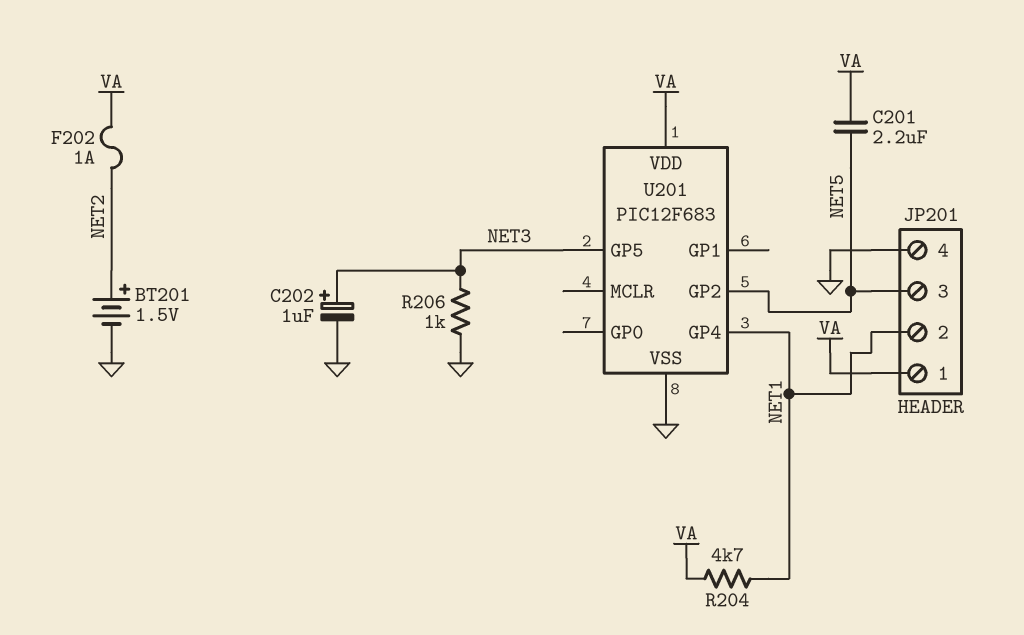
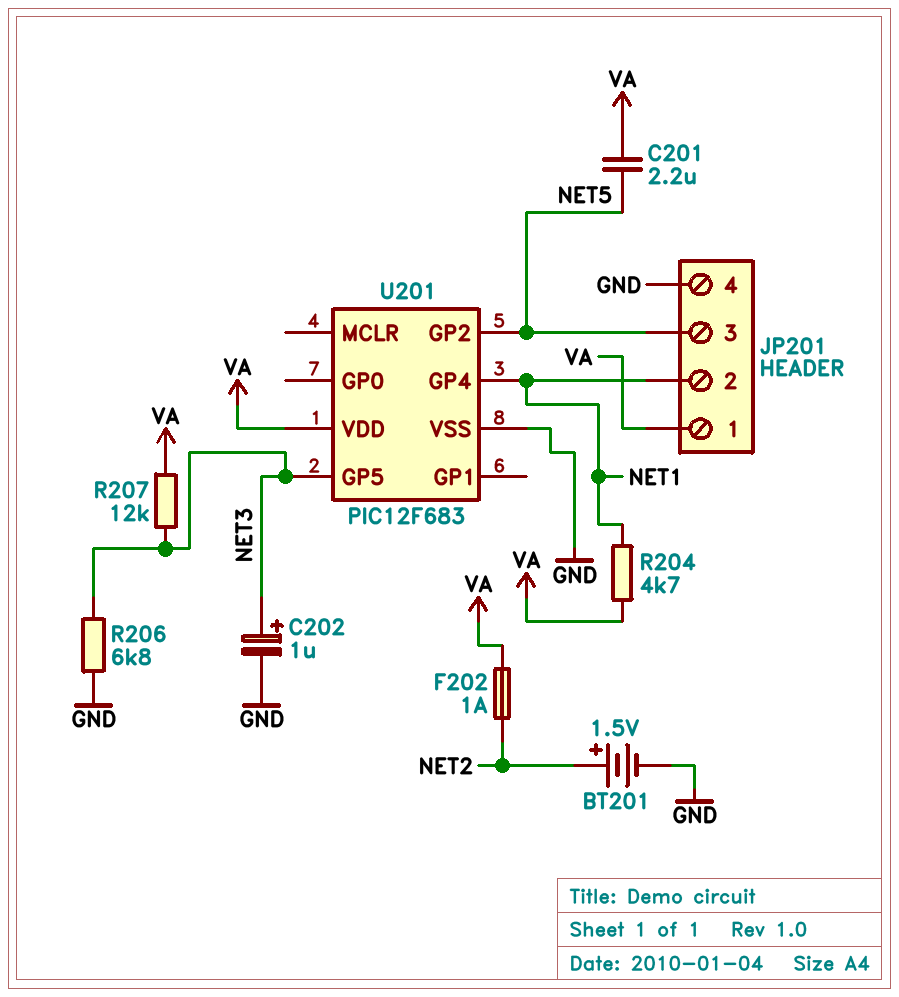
R206: 1k (GND, NET3) -> 6.8k (GND, NET3)
R207: none -> 12k (NET3, VA)

